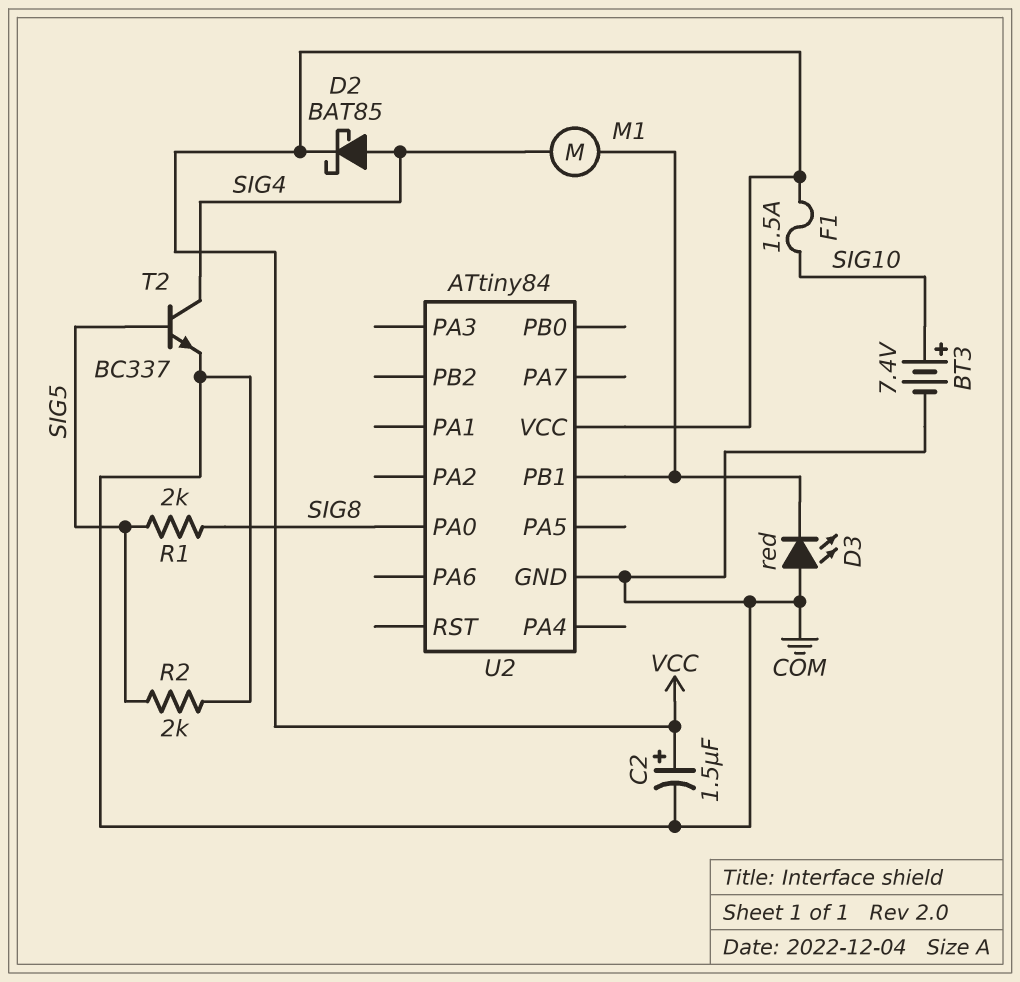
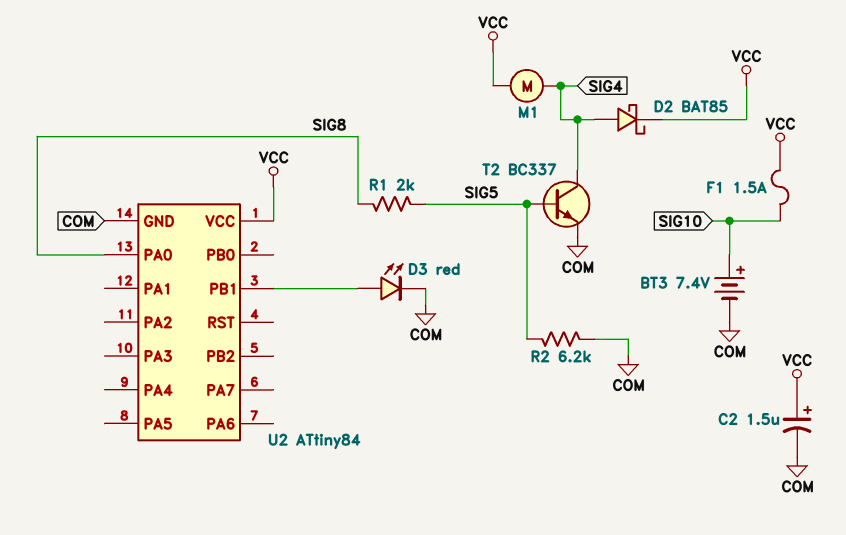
D3: LED red (A COM, K U2/PB1) -> LED red (A U2/PB1, K COM)
M1: motor (SIG4, U2/PB1) -> motor (SIG4, VCC)
R2: 2k (COM, SIG5) -> 6.2k (COM, SIG5)

